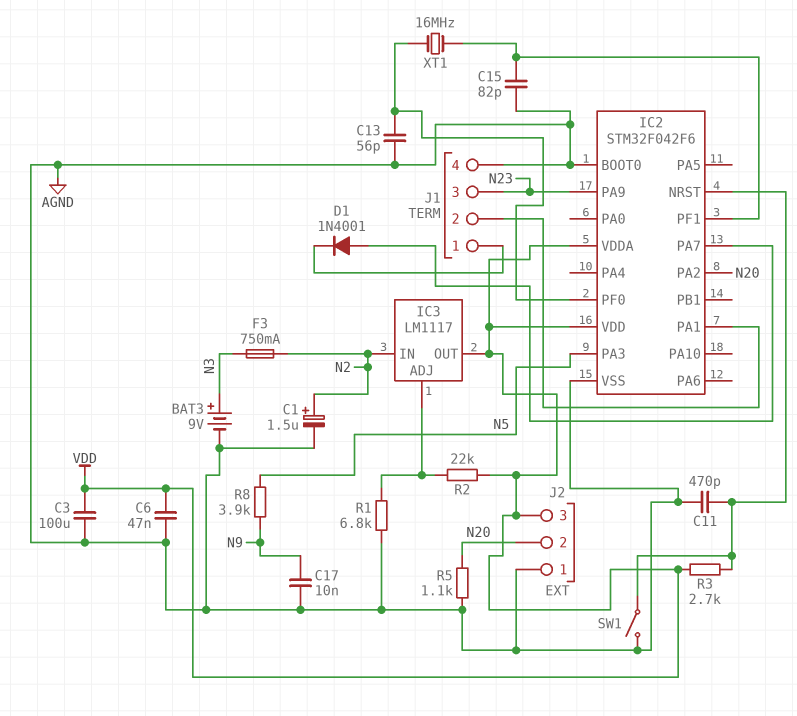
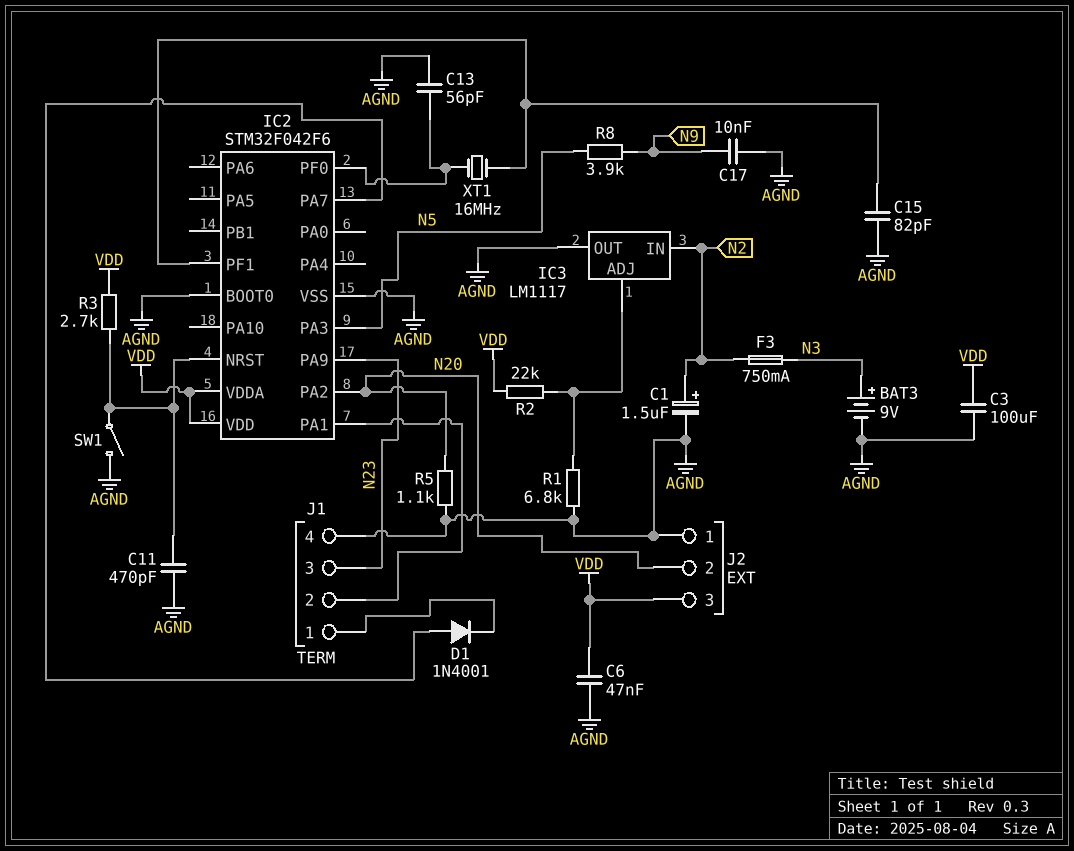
IC3 pin OUT: VDD -> AGND

